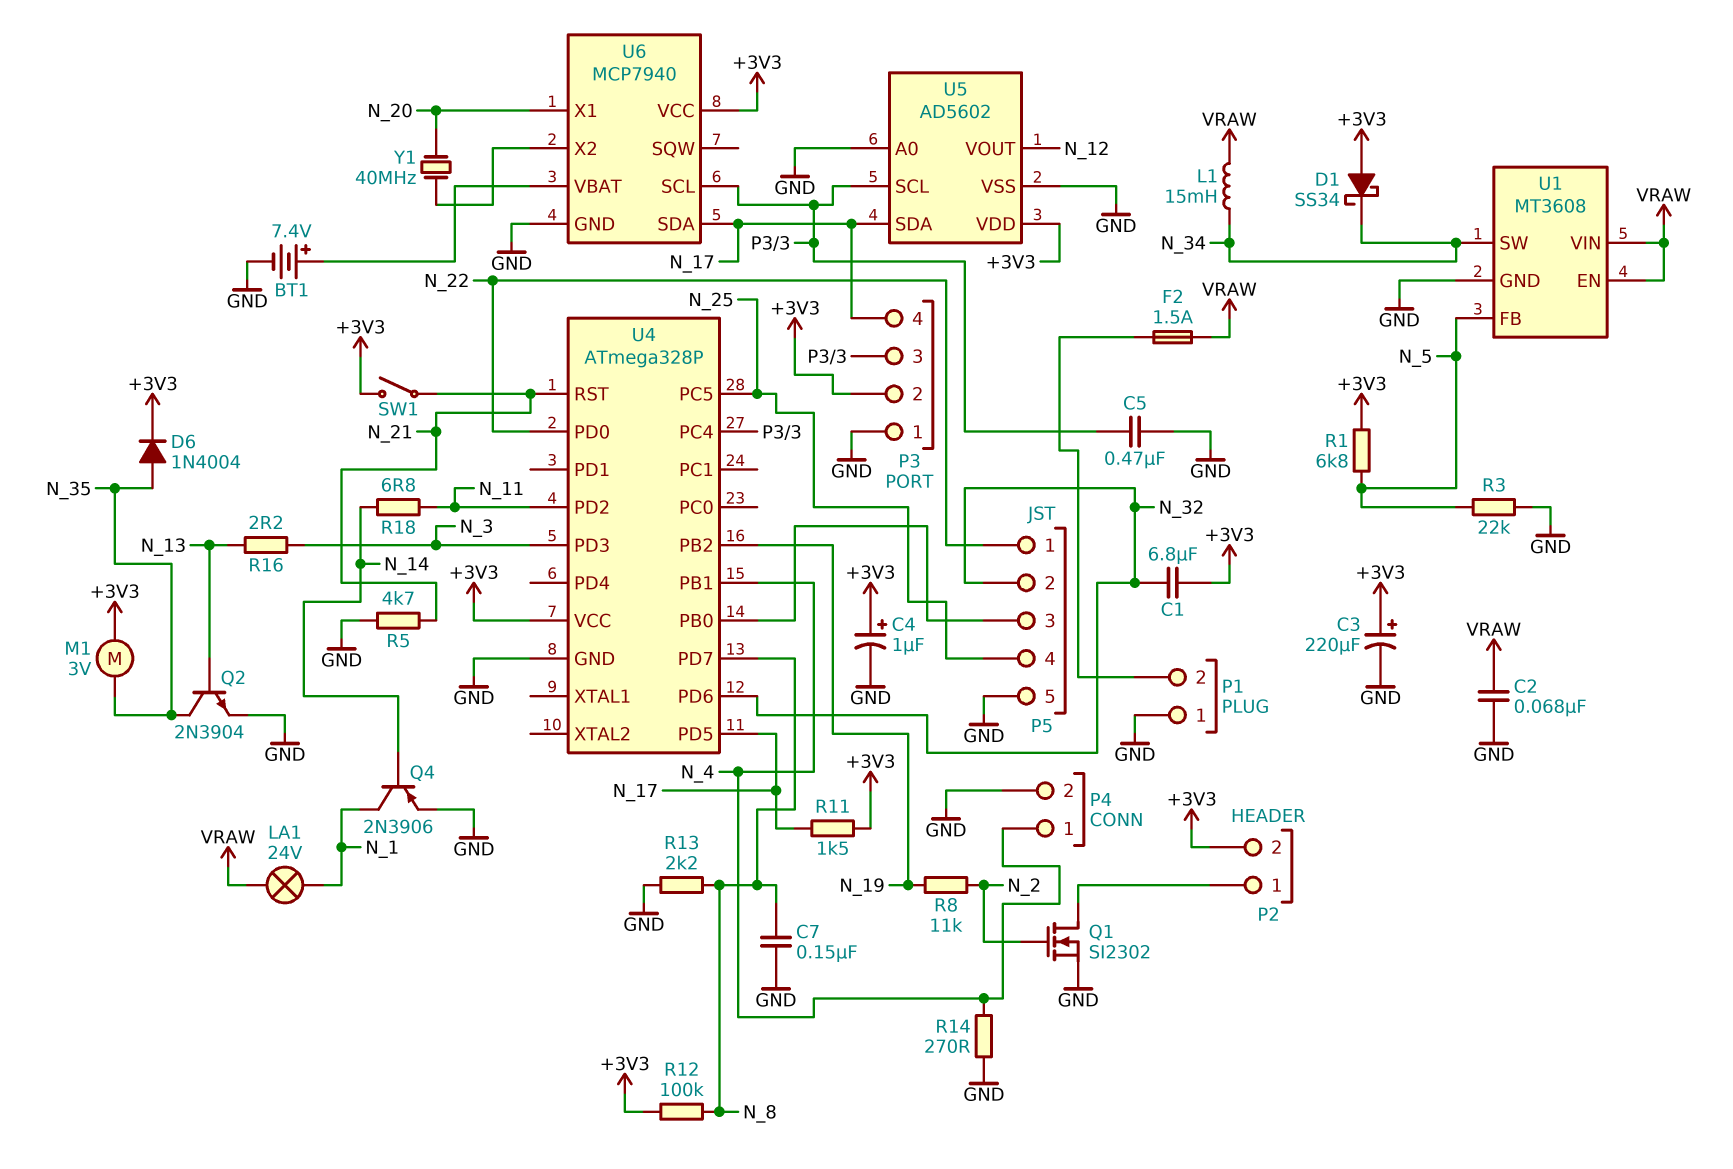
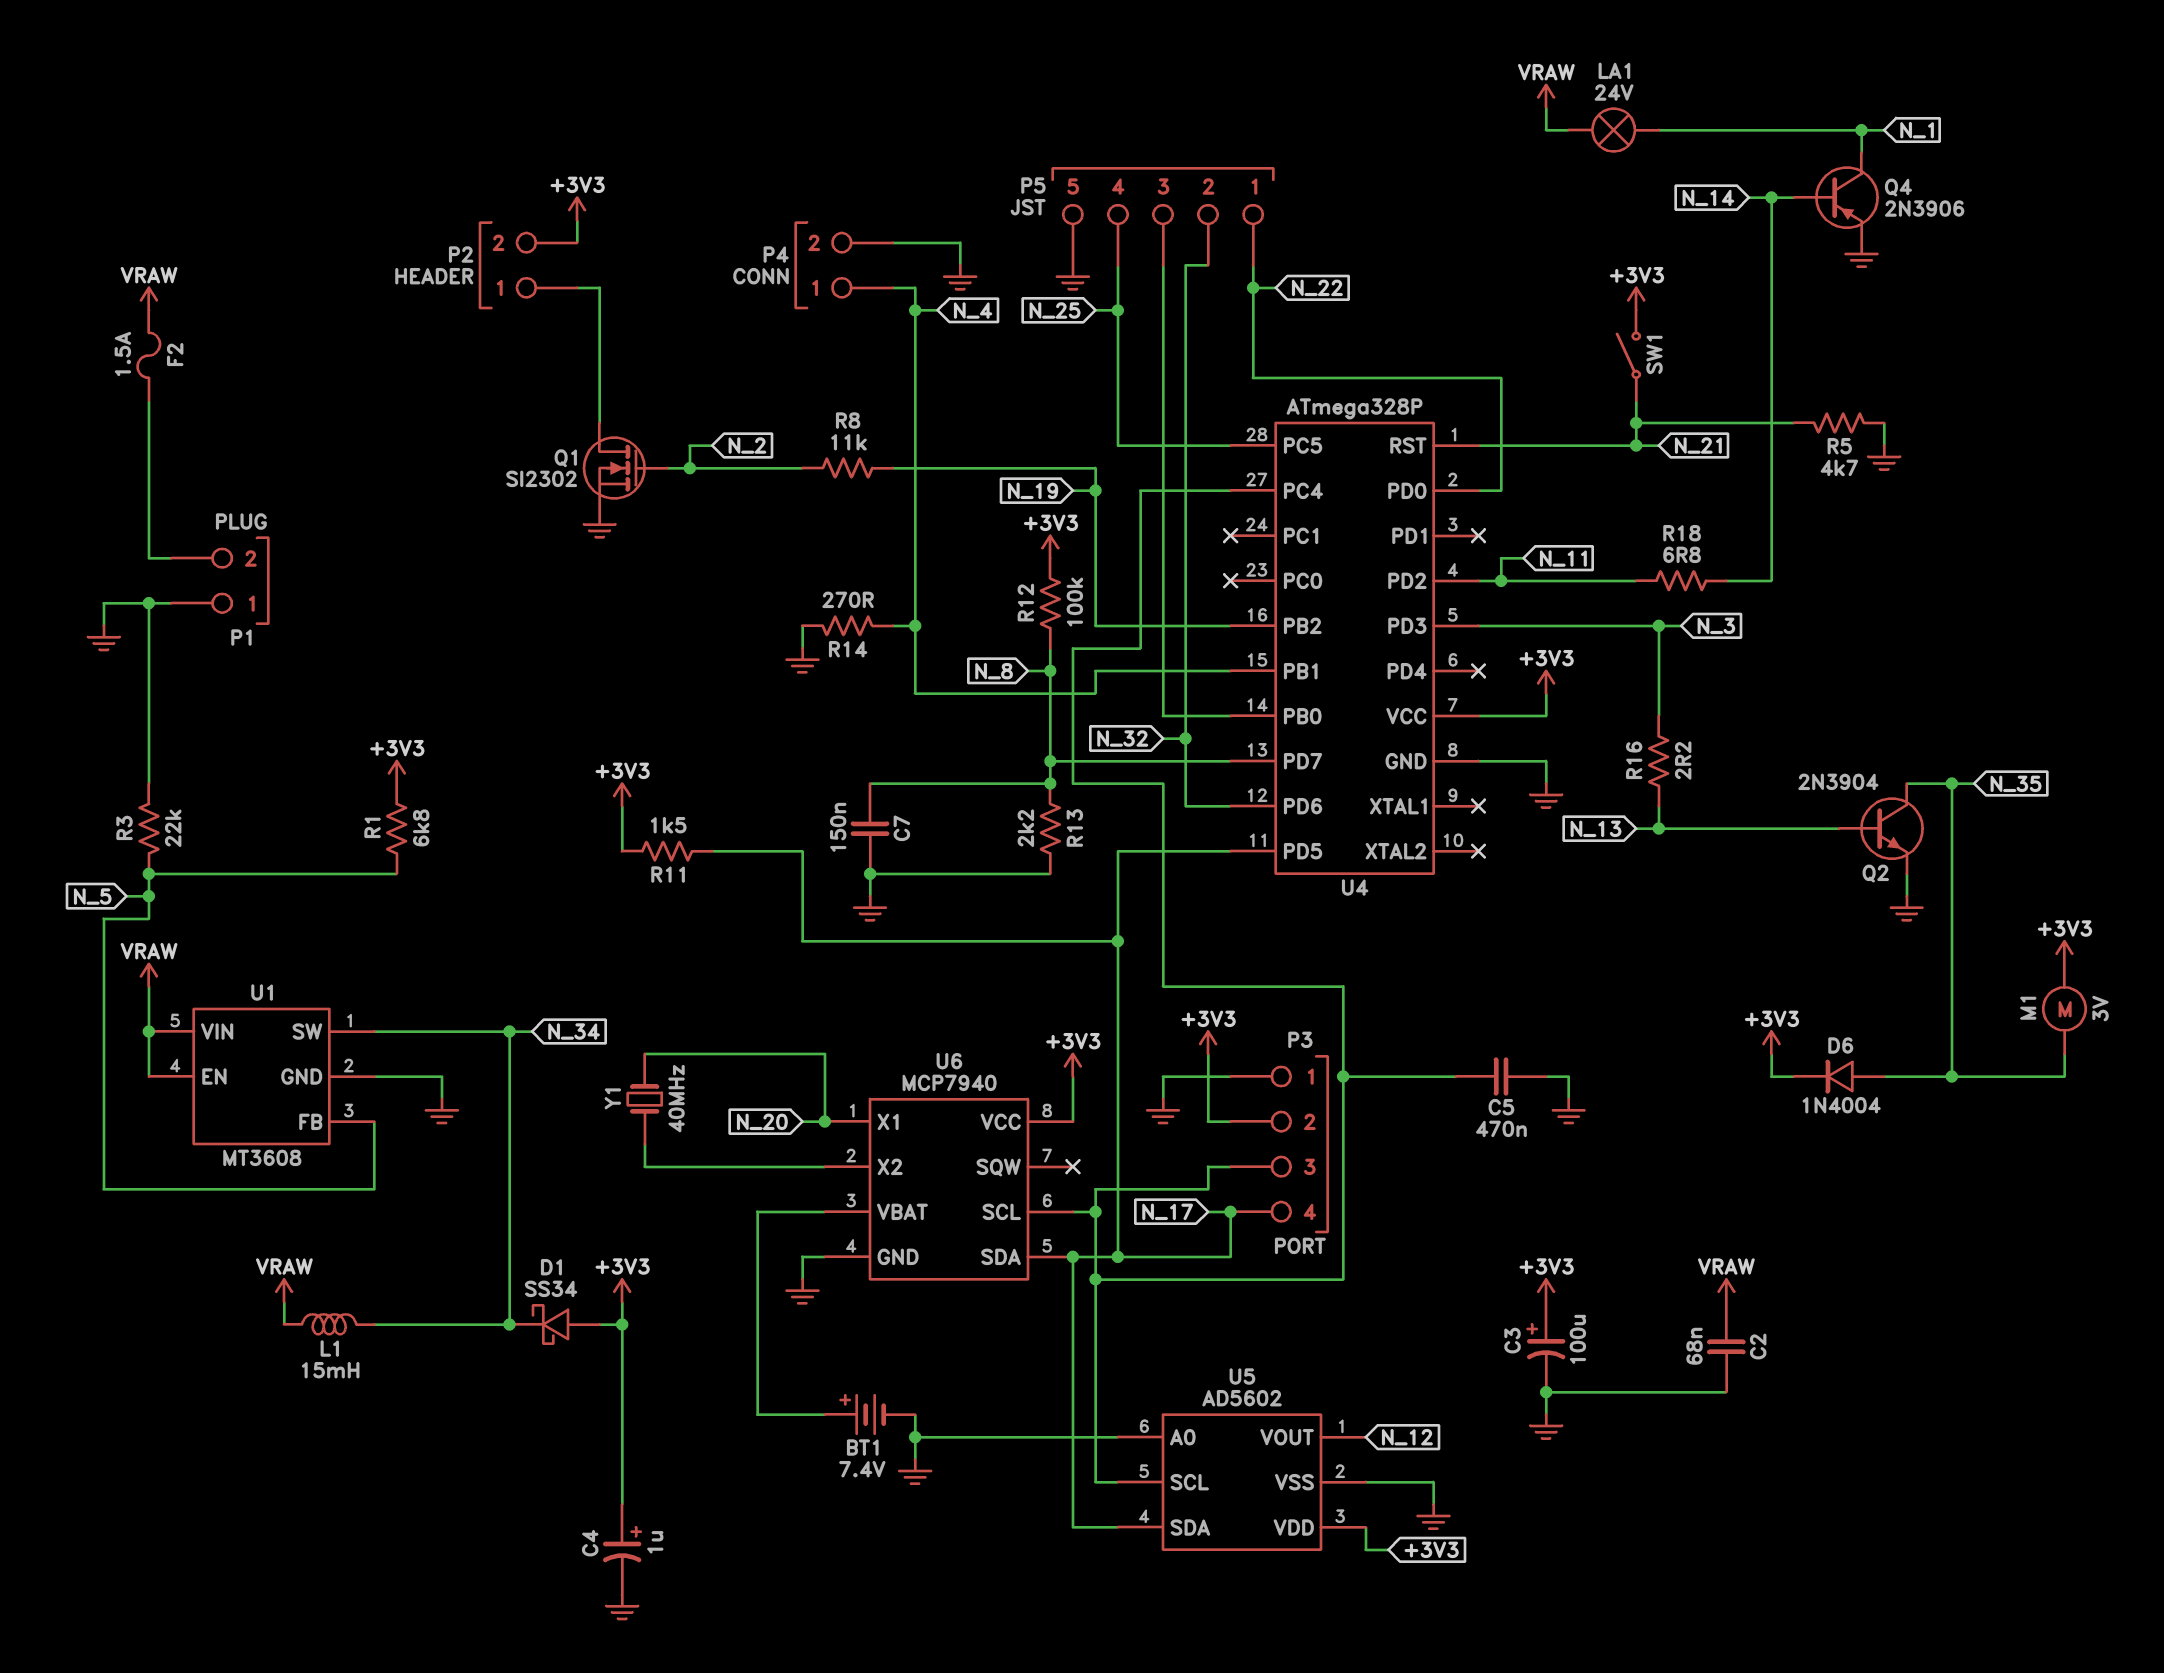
C1: 6.8uF (+3V3, N_32) -> none
C3: 220uF (plus +3V3, minus GND) -> 100uF (plus +3V3, minus GND)

